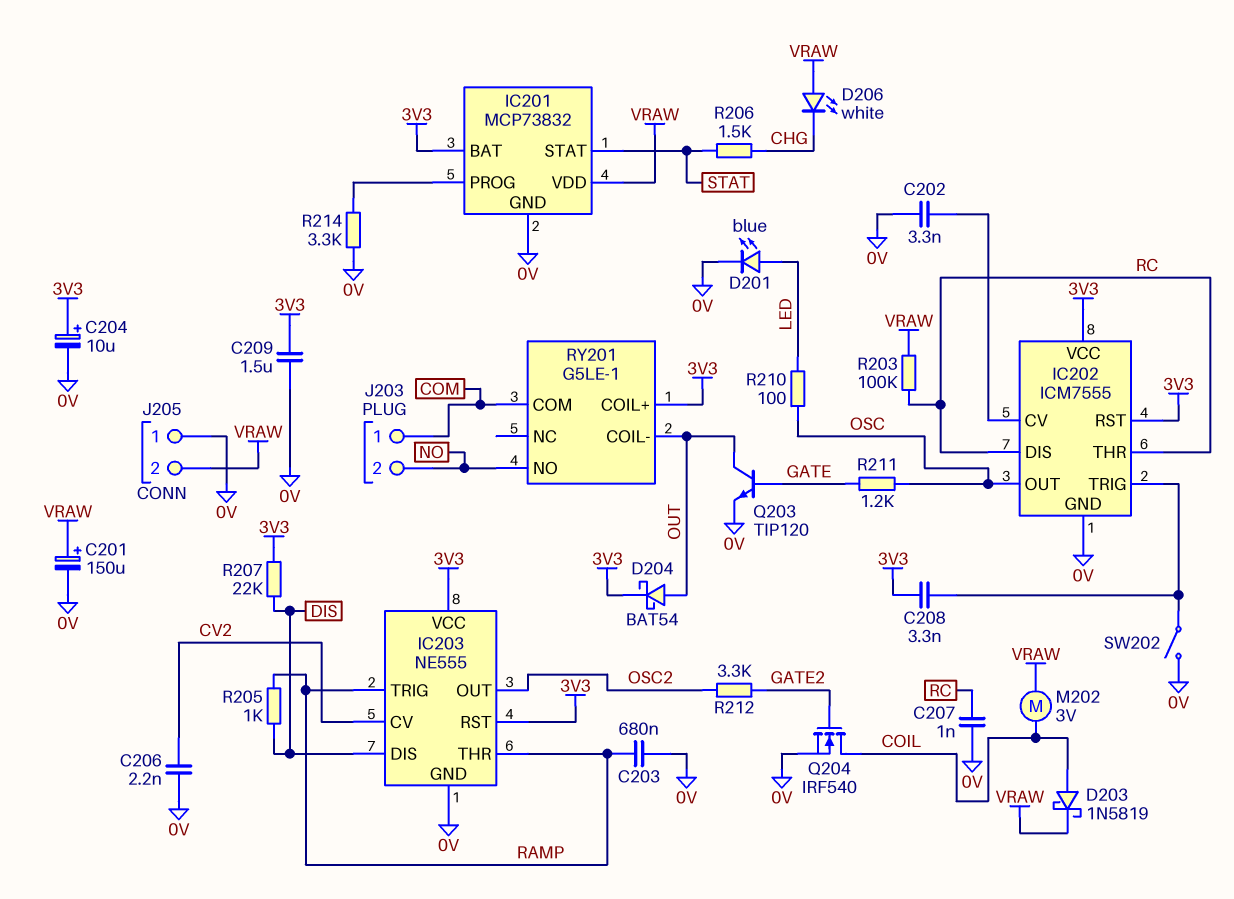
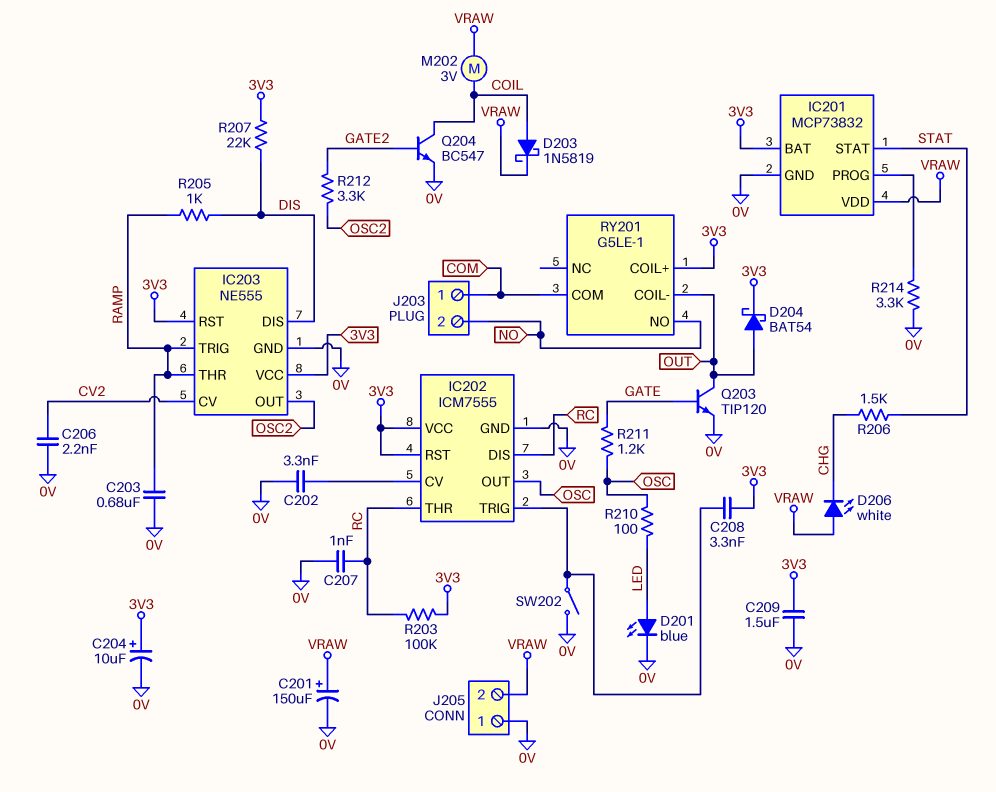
Q204: NMOS IRF540 (G GATE2, D COIL, S 0V) -> NPN BC547 (B GATE2, C COIL, E 0V)
R203: 100k (RC, VRAW) -> 100k (3V3, RC)

